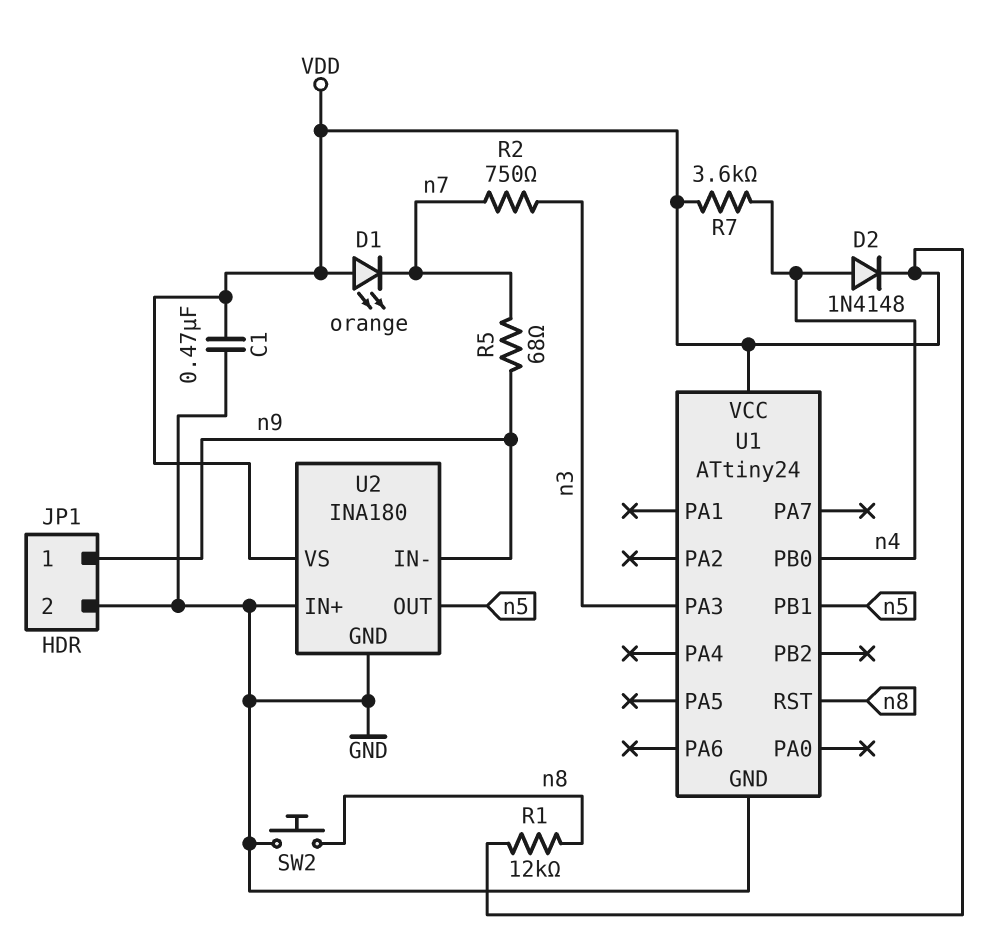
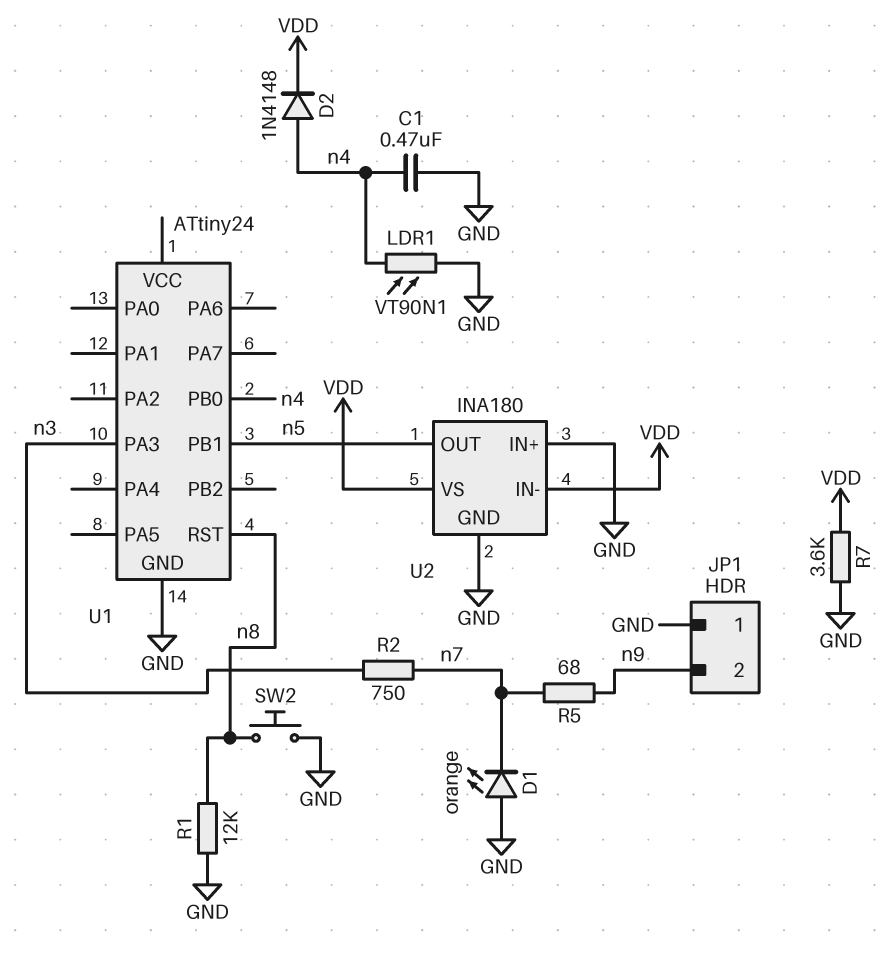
C1: 470nF (GND, VDD) -> 470nF (GND, n4)
D1: LED orange (A VDD, K n7) -> LED orange (A GND, K n7)
JP1 pin 1: n9 -> GND
JP1 pin 2: GND -> n9
LDR1: none -> VT90N1 (GND, n4)
R1: 12k (VDD, n8) -> 12k (GND, n8)
R7: 3.6k (VDD, n4) -> 3.6k (GND, VDD)
U1 pin VCC: VDD -> none
U2 pin IN-: n9 -> VDD

